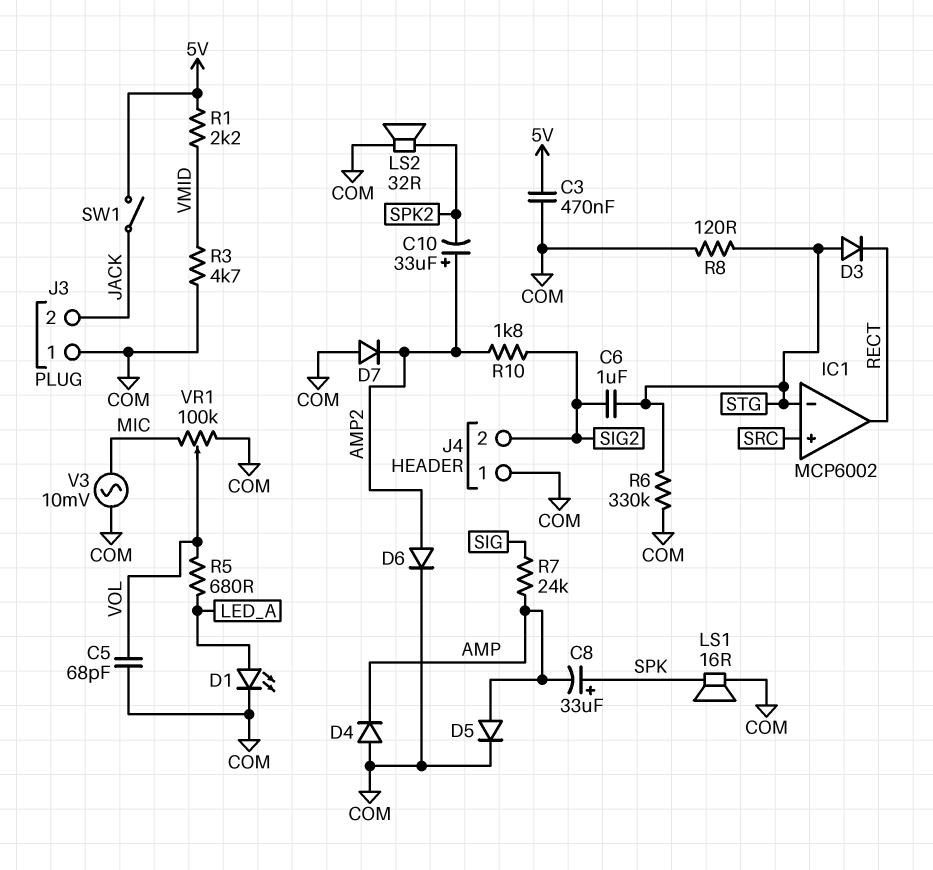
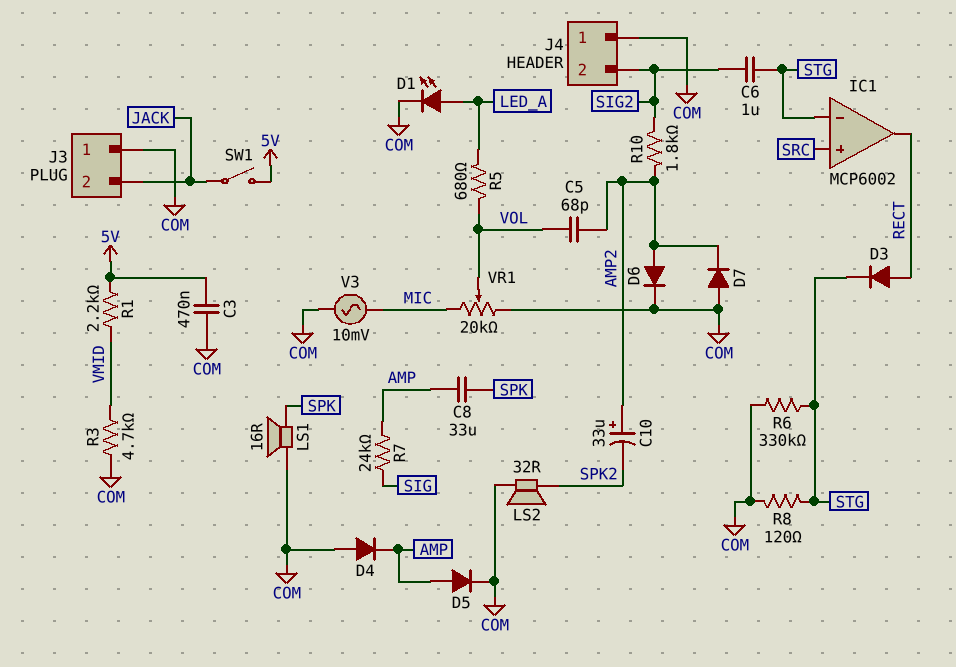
C5: 68pF (COM, VOL) -> 68pF (AMP2, VOL)
C8: 33uF (plus SPK, minus AMP) -> 33uF (AMP, SPK)
D3: diode (A STG, K RECT) -> diode (A RECT, K STG)
VR1: 100k (COM, MIC, wiper VOL) -> 20k (COM, MIC, wiper VOL)

